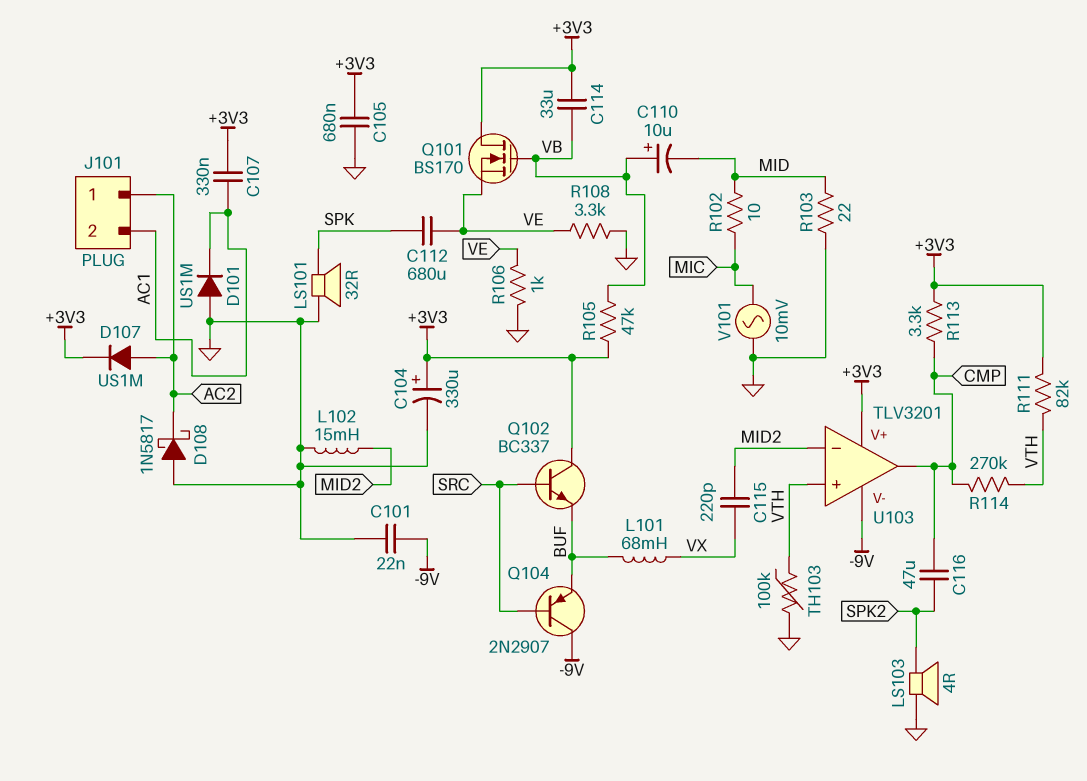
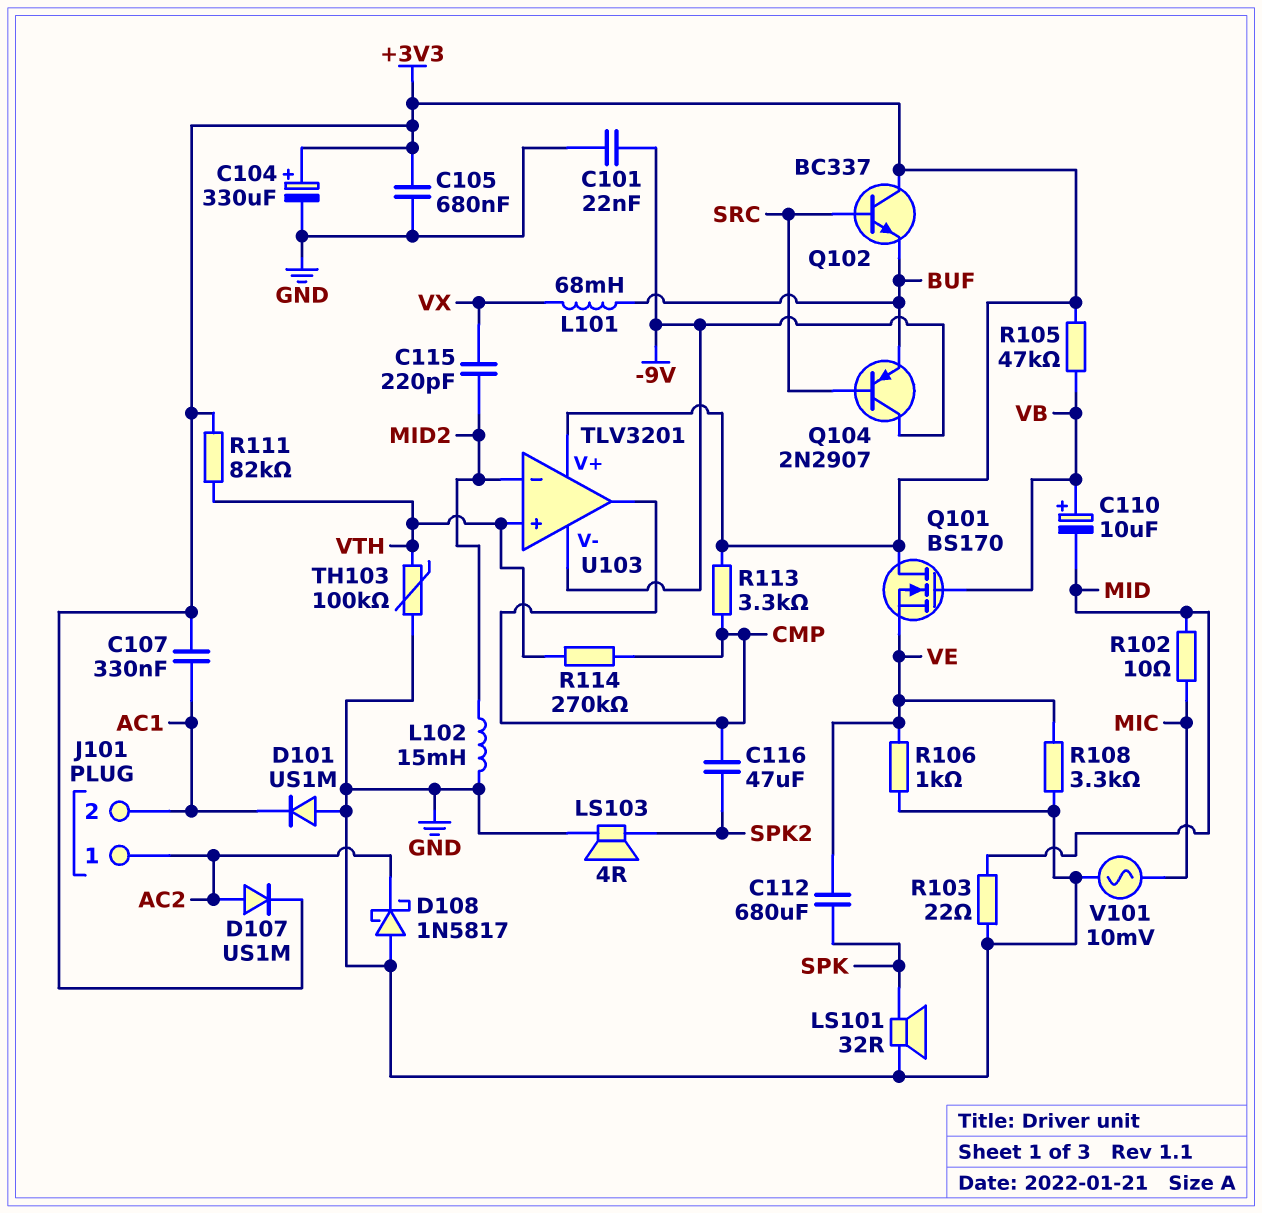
C114: 33uF (+3V3, VB) -> none

